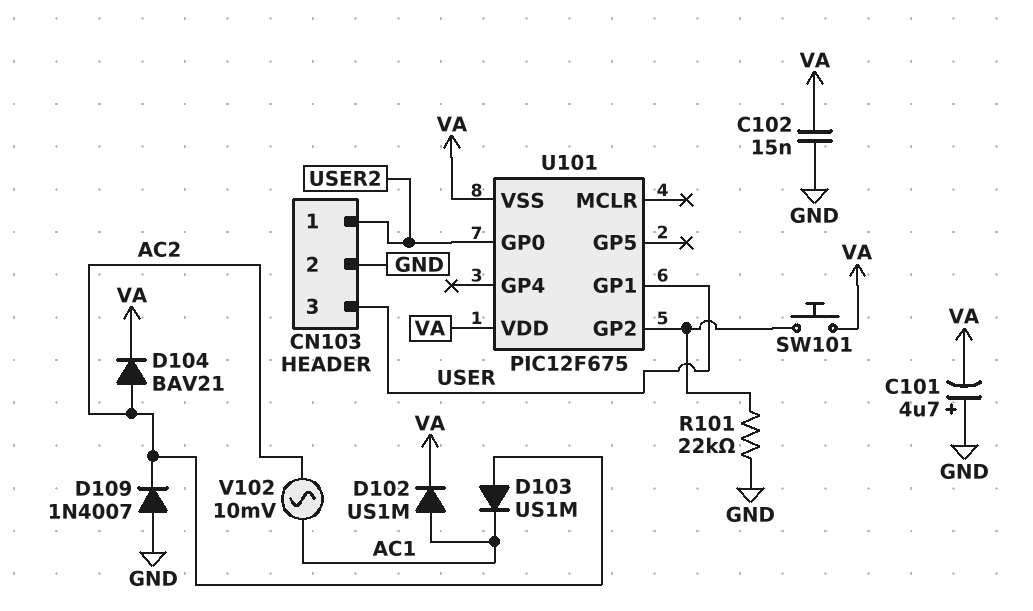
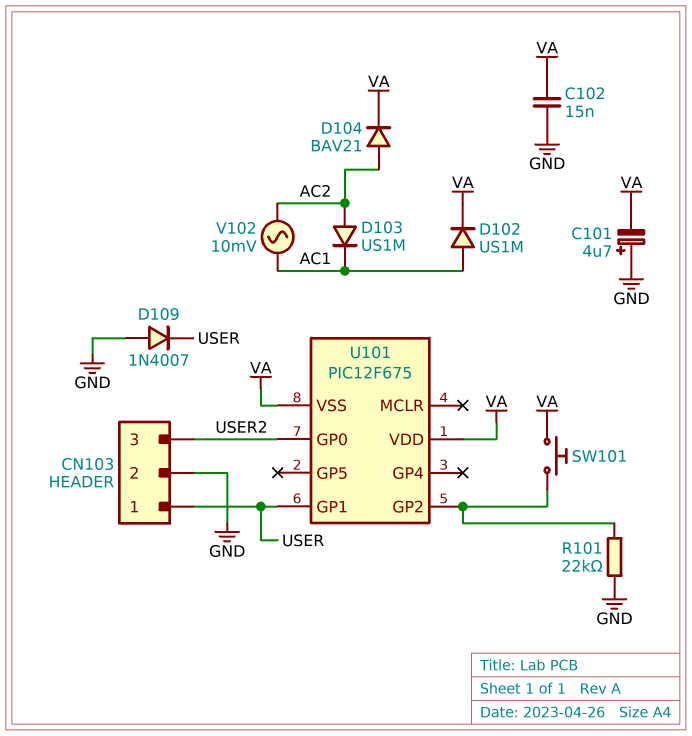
CN103 pin 1: USER2 -> USER
CN103 pin 3: USER -> USER2
D109: diode 1N4007 (A GND, K AC2) -> diode 1N4007 (A GND, K USER)

